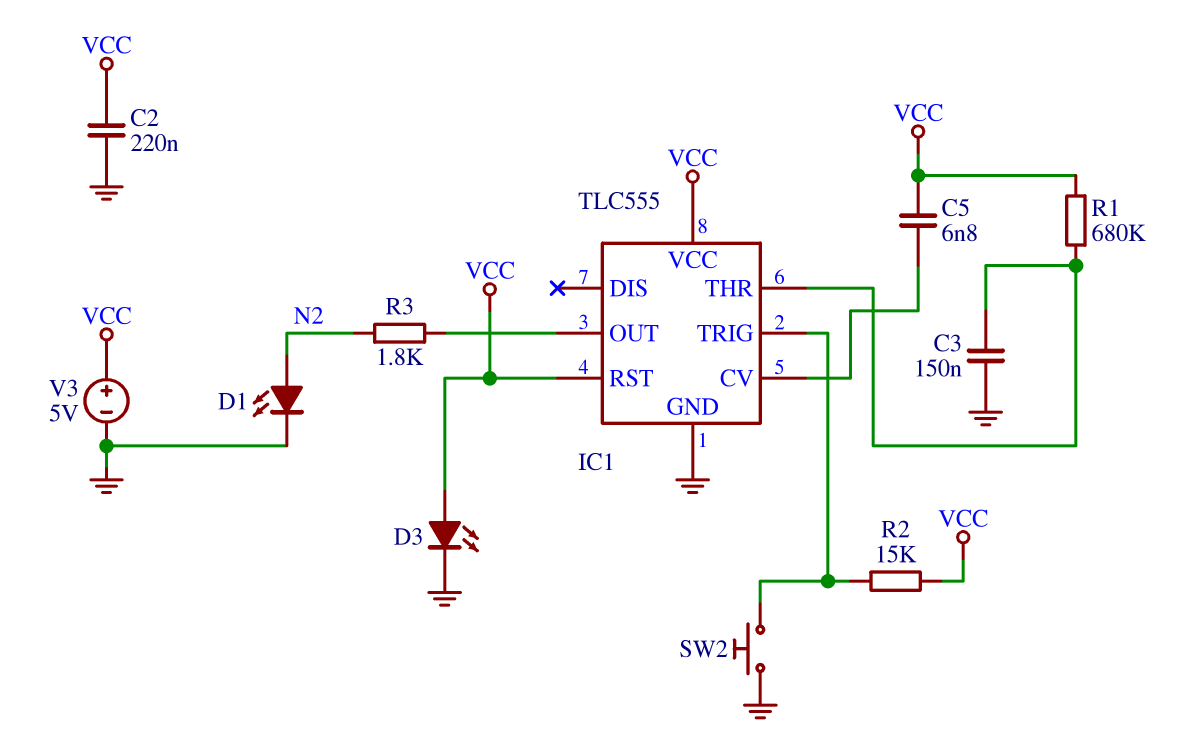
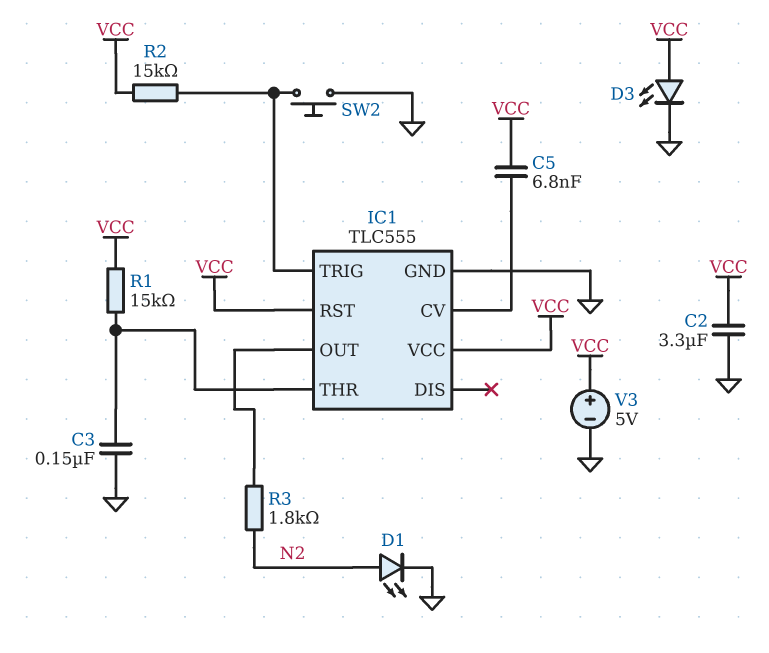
C2: 220nF (GND, VCC) -> 3.3uF (GND, VCC)
R1: 680k (IC1/THR, VCC) -> 15k (IC1/THR, VCC)

